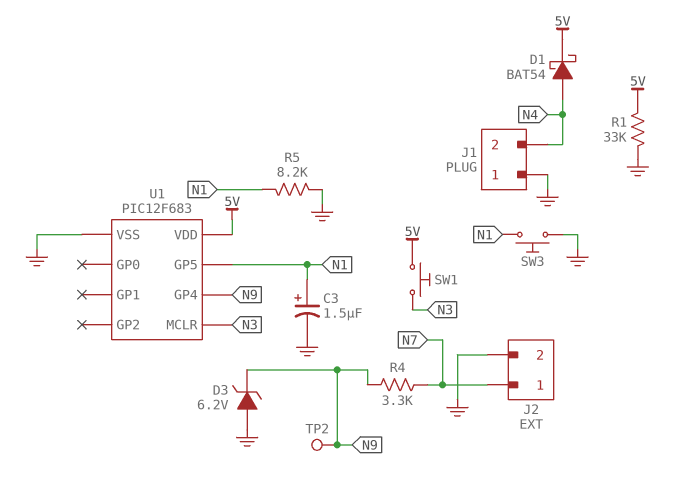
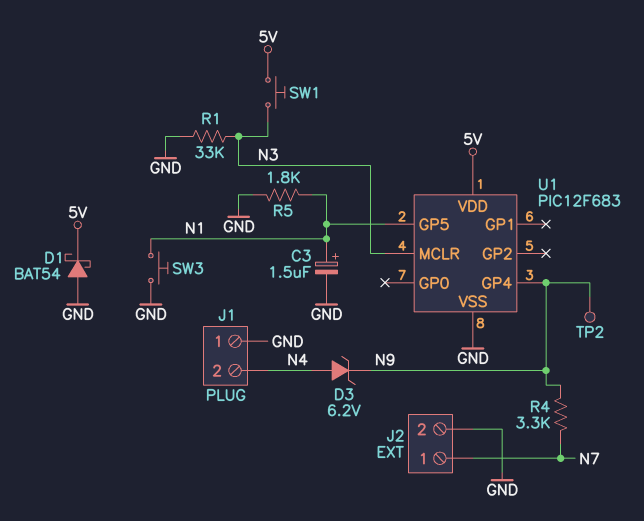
D1: schottky BAT54 (A N4, K 5V) -> schottky BAT54 (A GND, K 5V)
D3: zener 6.2V (A GND, K N9) -> zener 6.2V (A N4, K N9)
R1: 33k (5V, GND) -> 33k (GND, N3)
R5: 8.2k (GND, N1) -> 1.8k (GND, N1)

